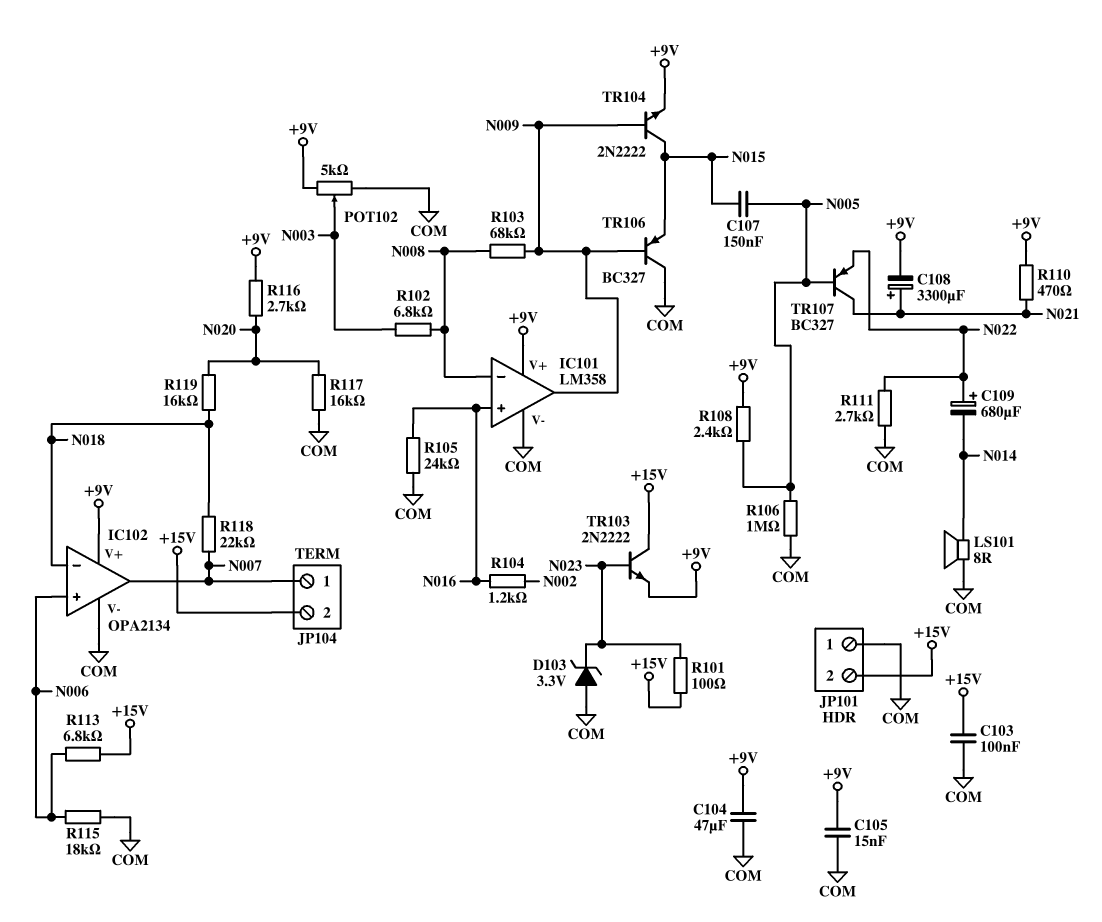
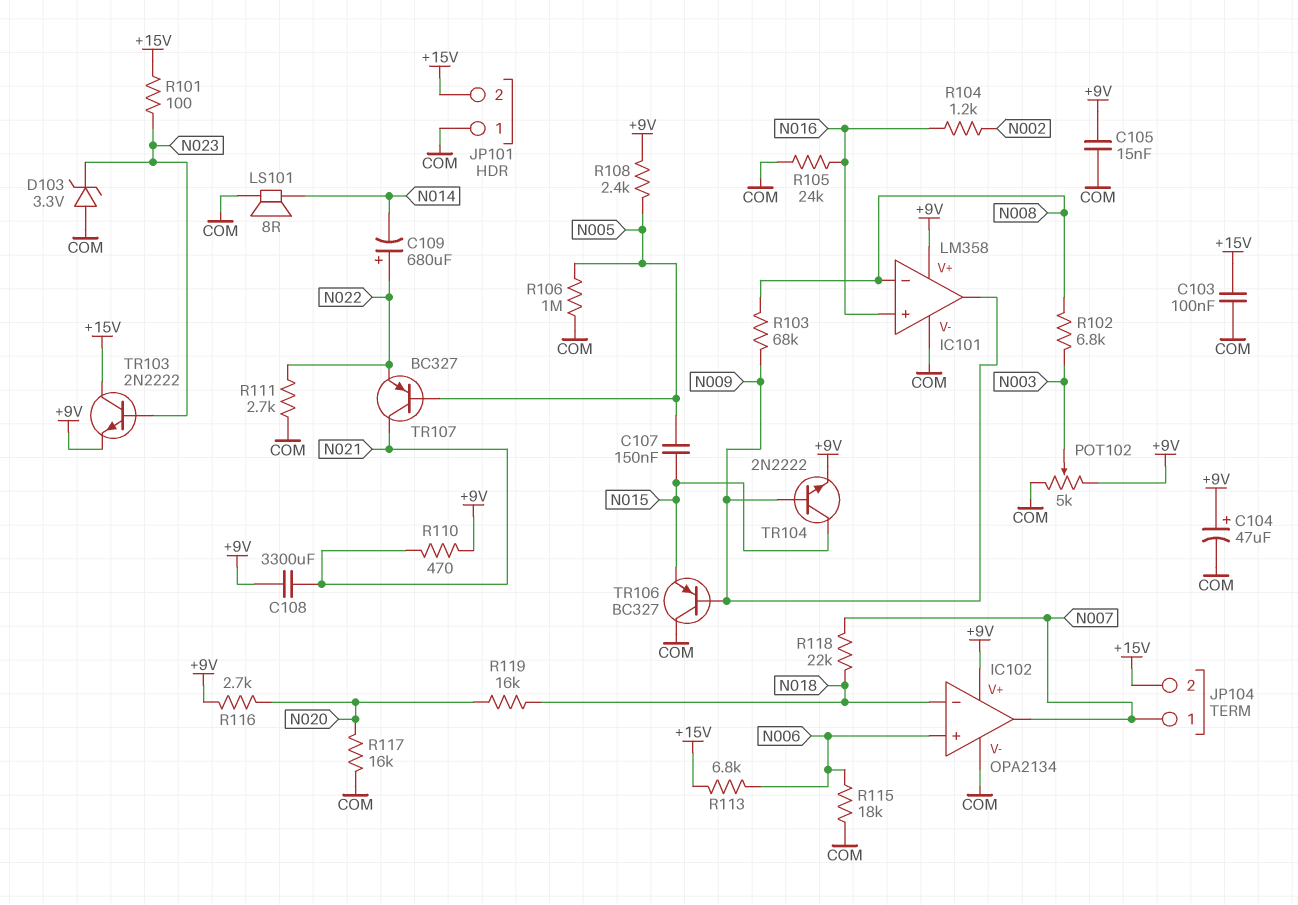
C104: 47uF (+9V, COM) -> 47uF (plus +9V, minus COM)
C108: 3300uF (plus N021, minus +9V) -> 3300uF (+9V, N021)

